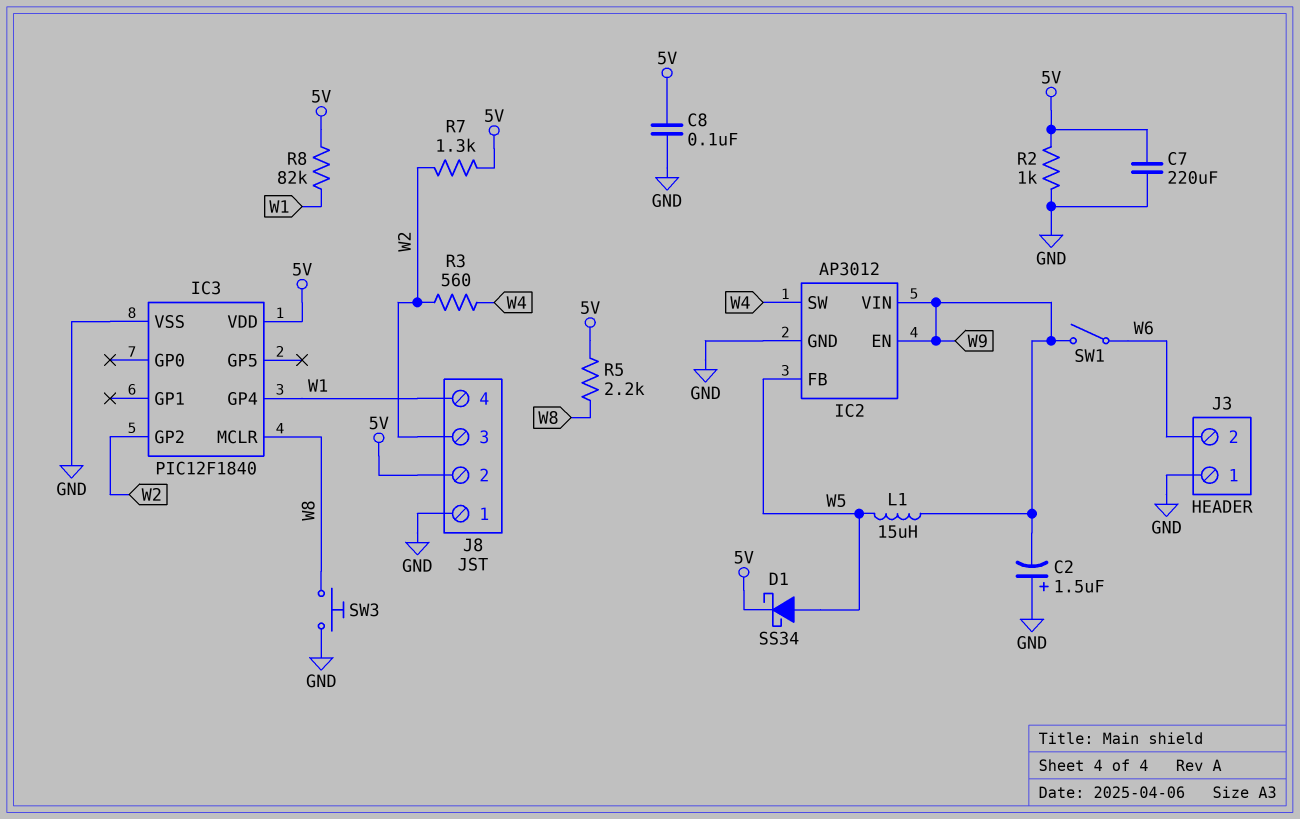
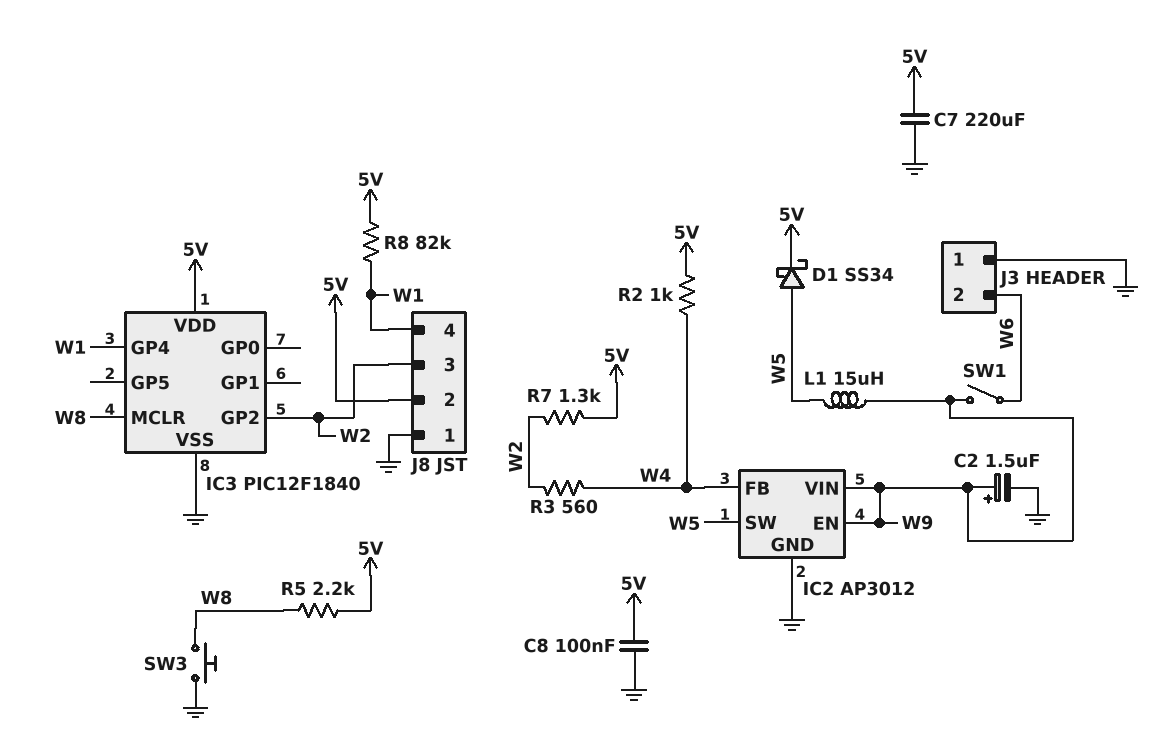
C2: 1.5uF (plus GND, minus W9) -> 1.5uF (plus W9, minus GND)
IC2 pin FB: W5 -> W4
IC2 pin SW: W4 -> W5
R2: 1k (5V, GND) -> 1k (5V, W4)

